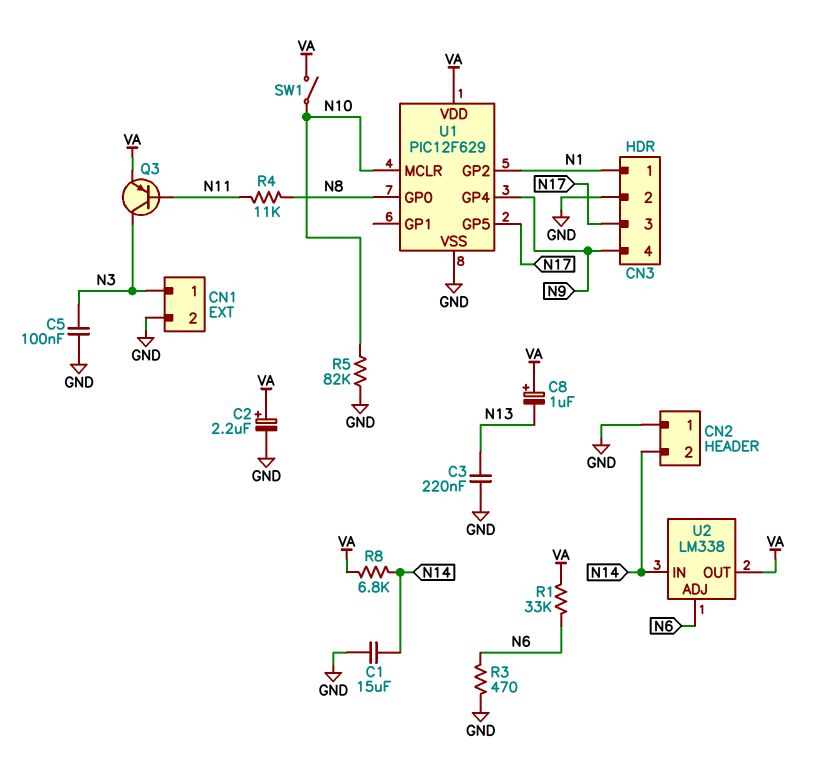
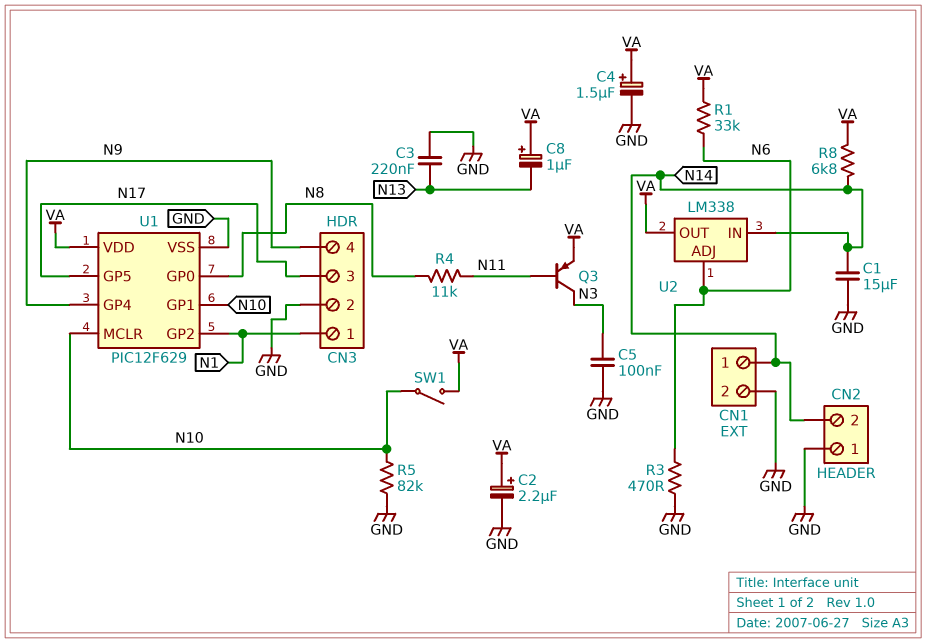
C4: none -> 1.5uF (plus VA, minus GND)
CN1 pin 1: N3 -> N14
U1 pin GP1: none -> N10

